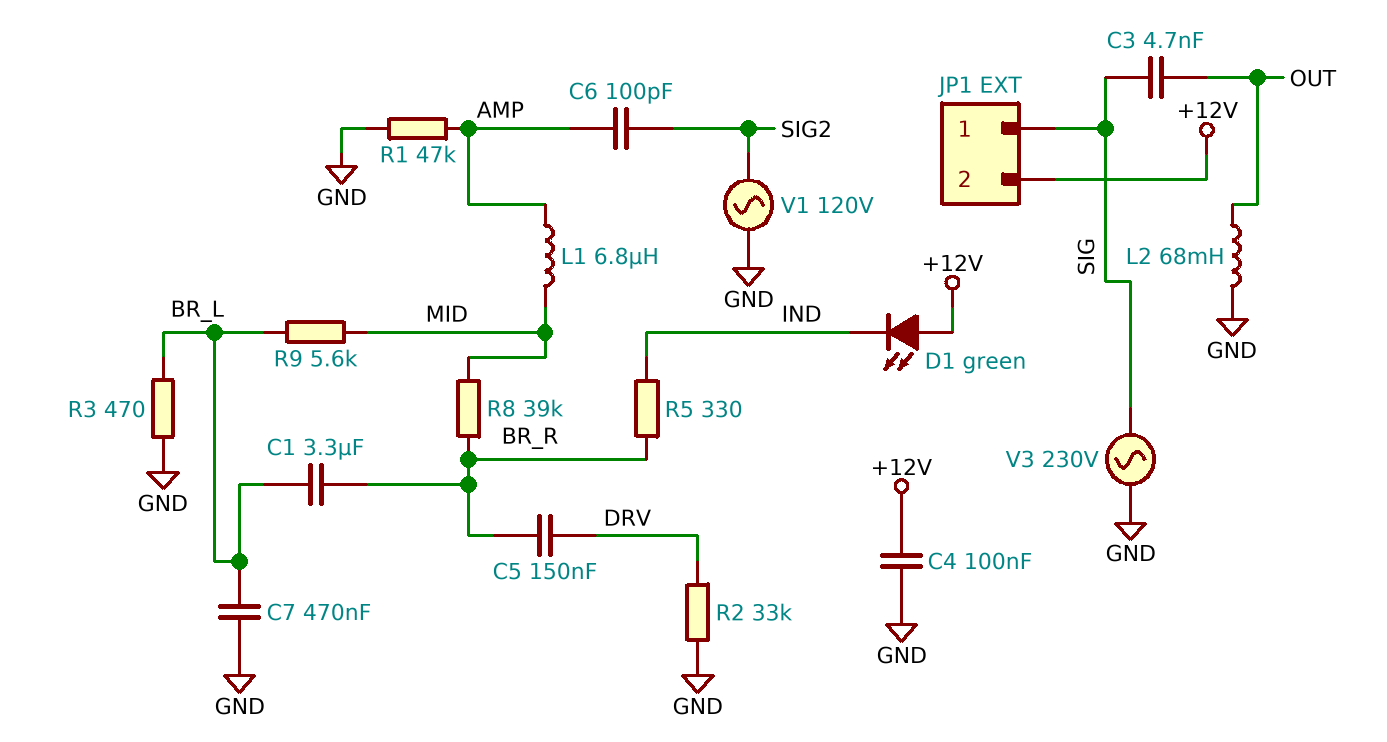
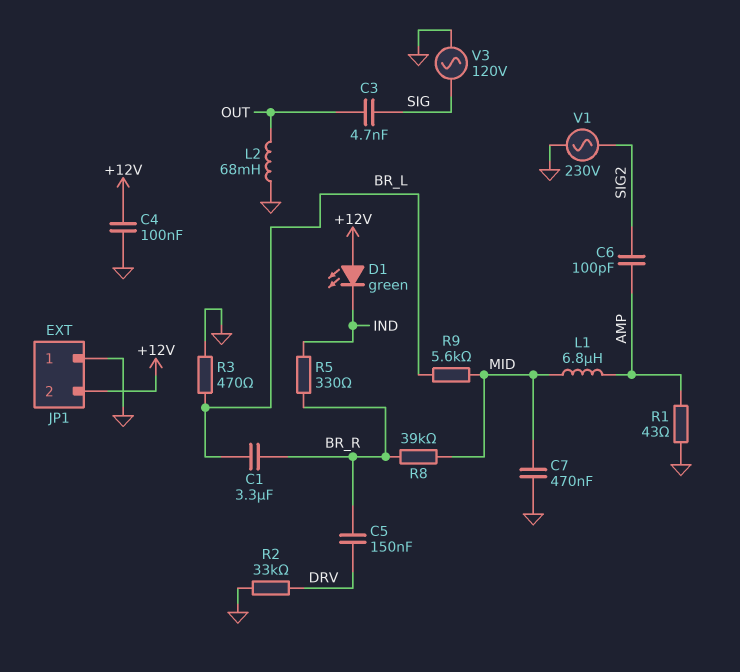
C7: 470nF (BR_L, GND) -> 470nF (GND, MID)
JP1 pin 1: SIG -> GND
R1: 47k (AMP, GND) -> 43 (AMP, GND)
V1: AC 120V (GND, SIG2) -> AC 230V (GND, SIG2)
V3: AC 230V (GND, SIG) -> AC 120V (GND, SIG)

